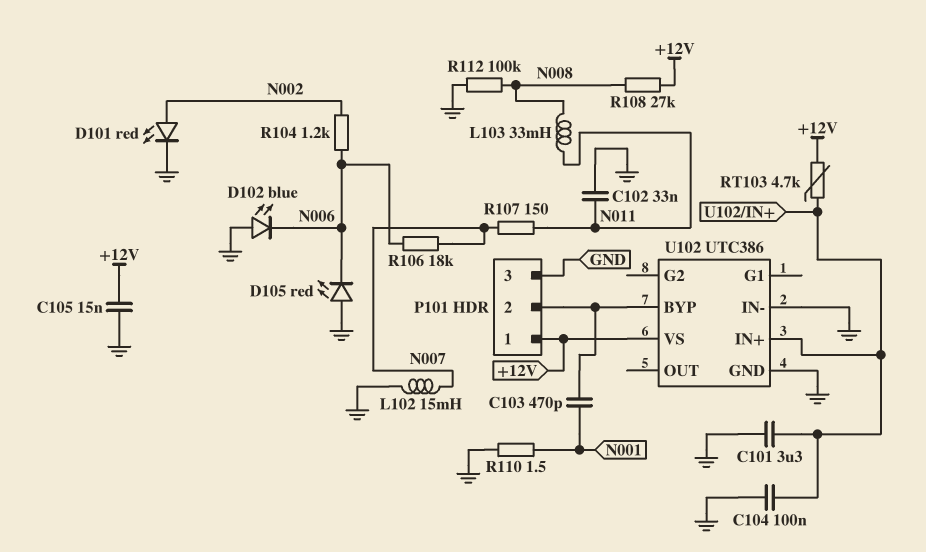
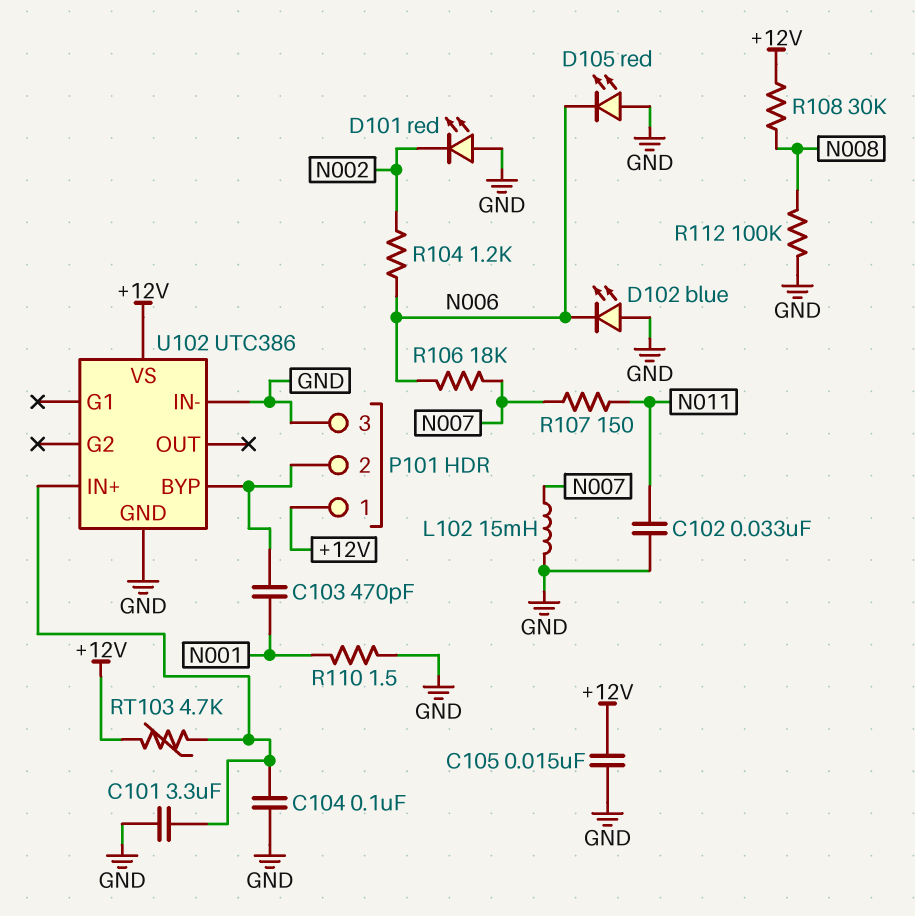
D101: LED red (A N002, K GND) -> LED red (A GND, K N002)
L103: 33mH (N008, N011) -> none
R108: 27k (+12V, N008) -> 30k (+12V, N008)

